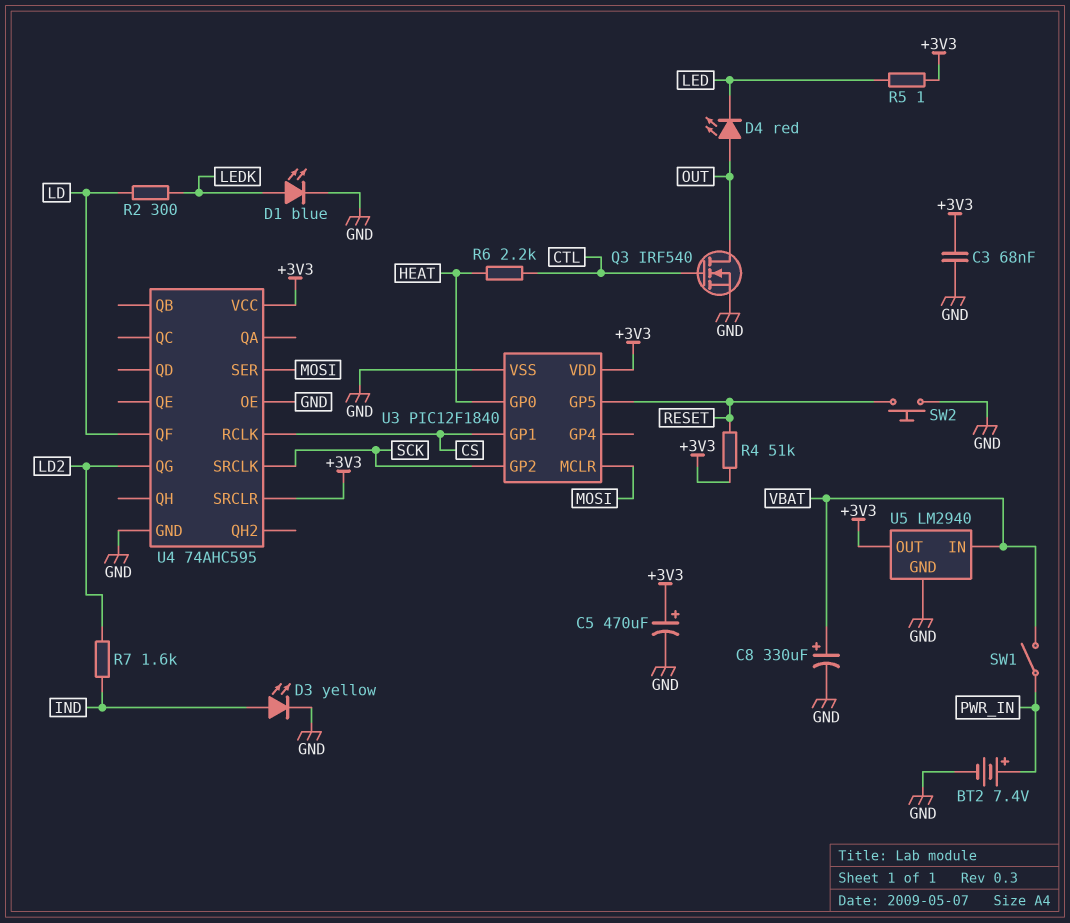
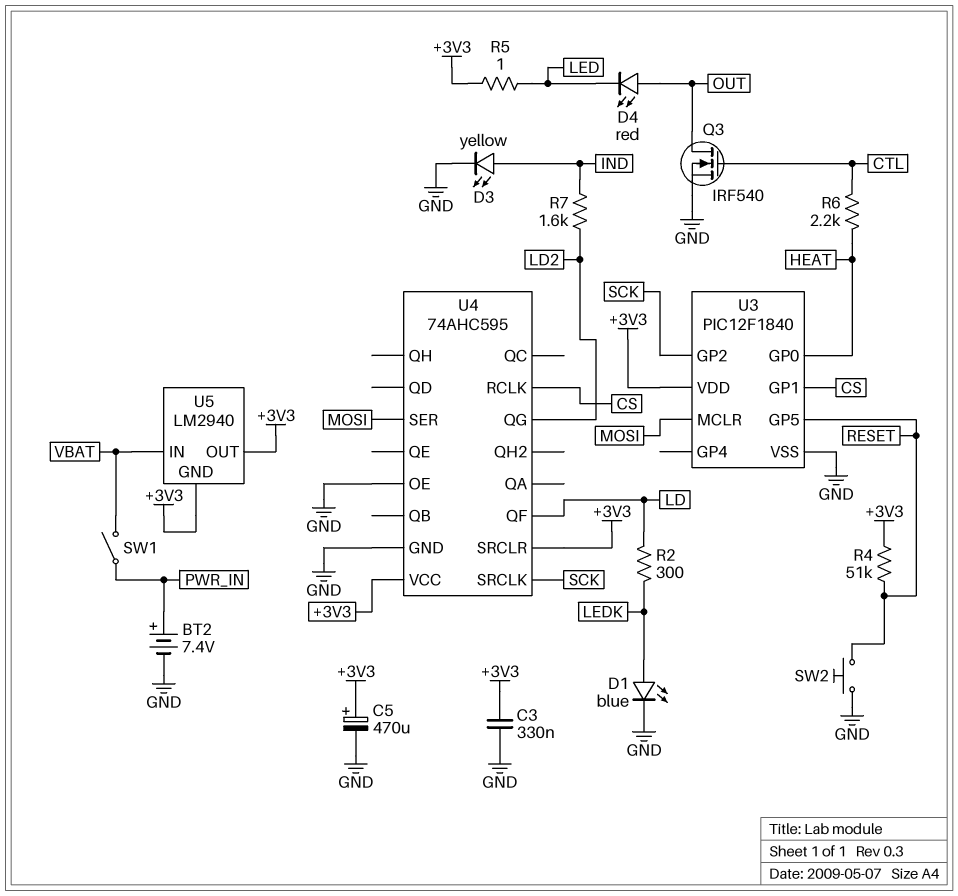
C3: 68nF (+3V3, GND) -> 330nF (+3V3, GND)
C8: 330uF (plus VBAT, minus GND) -> none
U5 pin GND: GND -> +3V3

